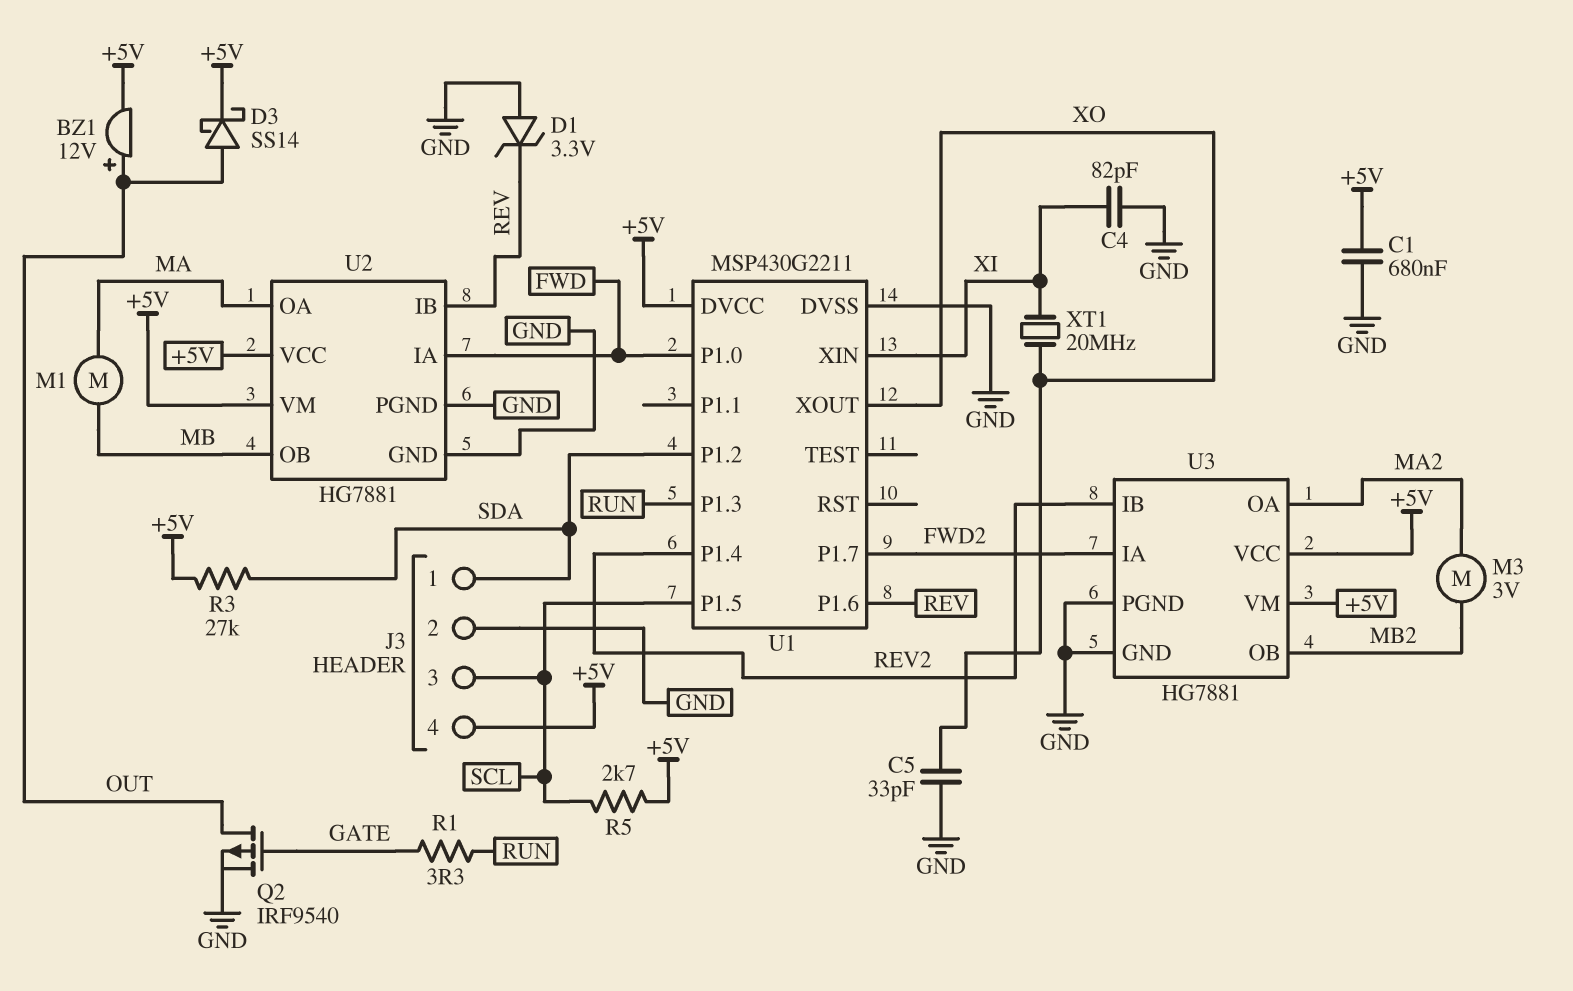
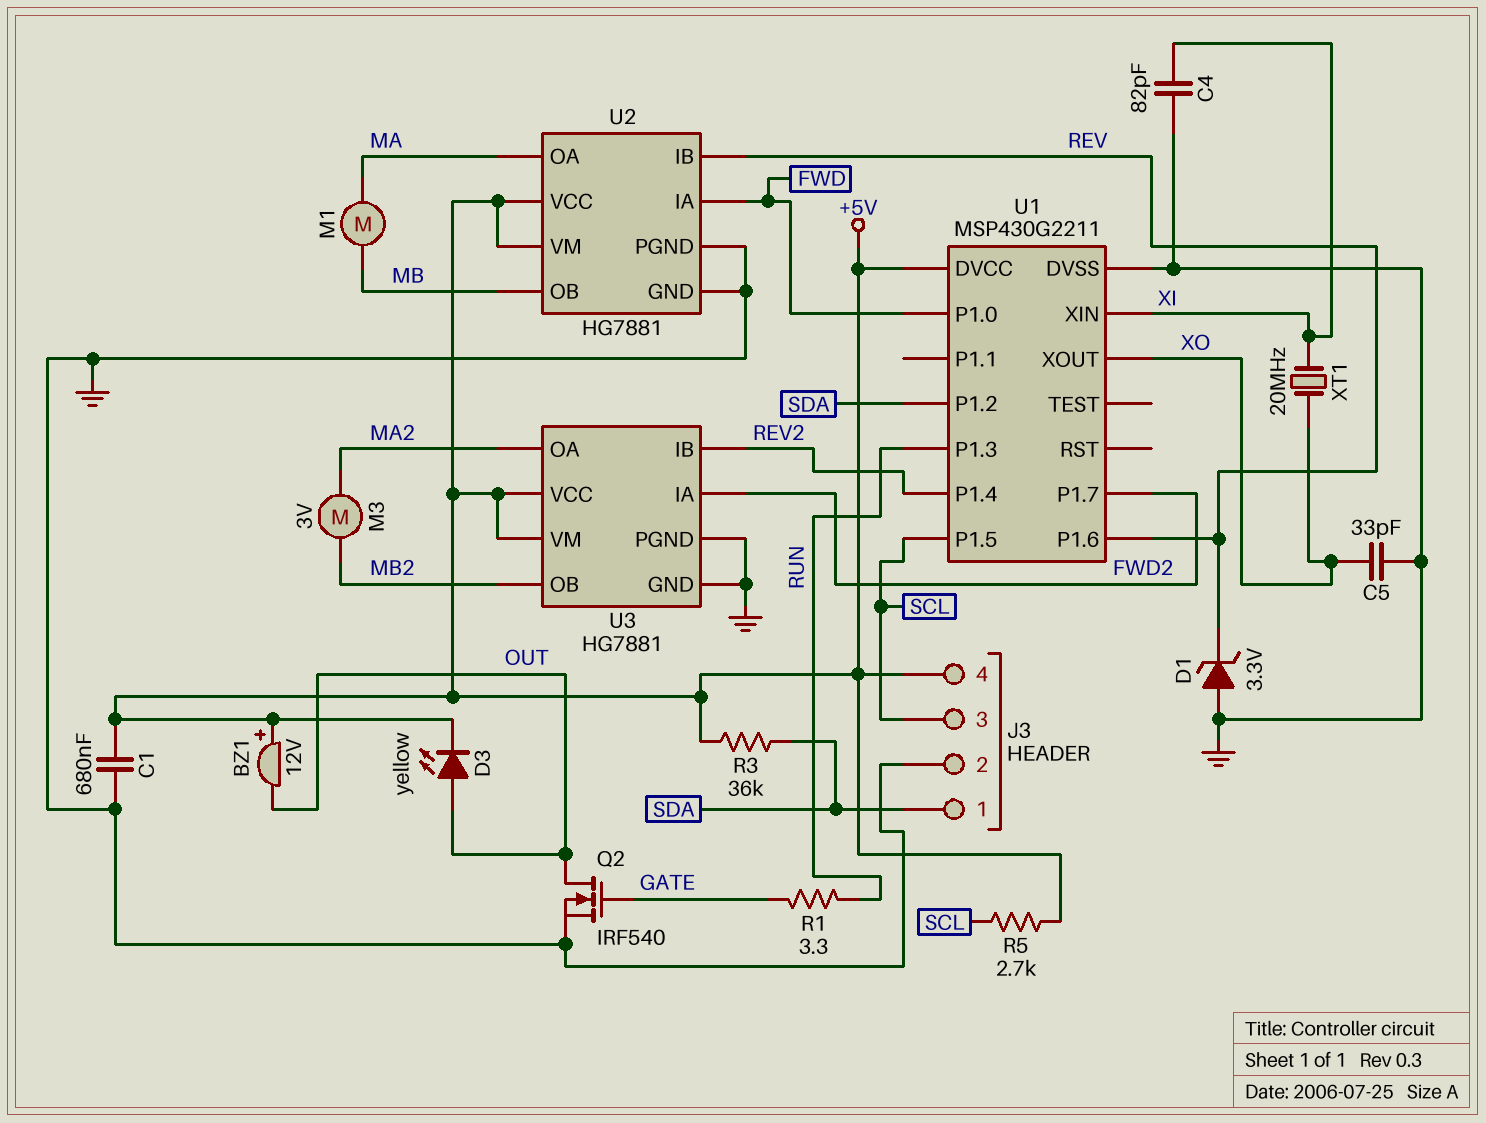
BZ1: buzzer 12V (plus OUT, minus +5V) -> buzzer 12V (plus +5V, minus OUT)
D3: schottky SS14 (A OUT, K +5V) -> LED yellow (A OUT, K +5V)
Q2: PMOS IRF9540 (G GATE, D OUT, S GND) -> NMOS IRF540 (G GATE, D OUT, S GND)
R3: 27k (+5V, SDA) -> 36k (+5V, SDA)

